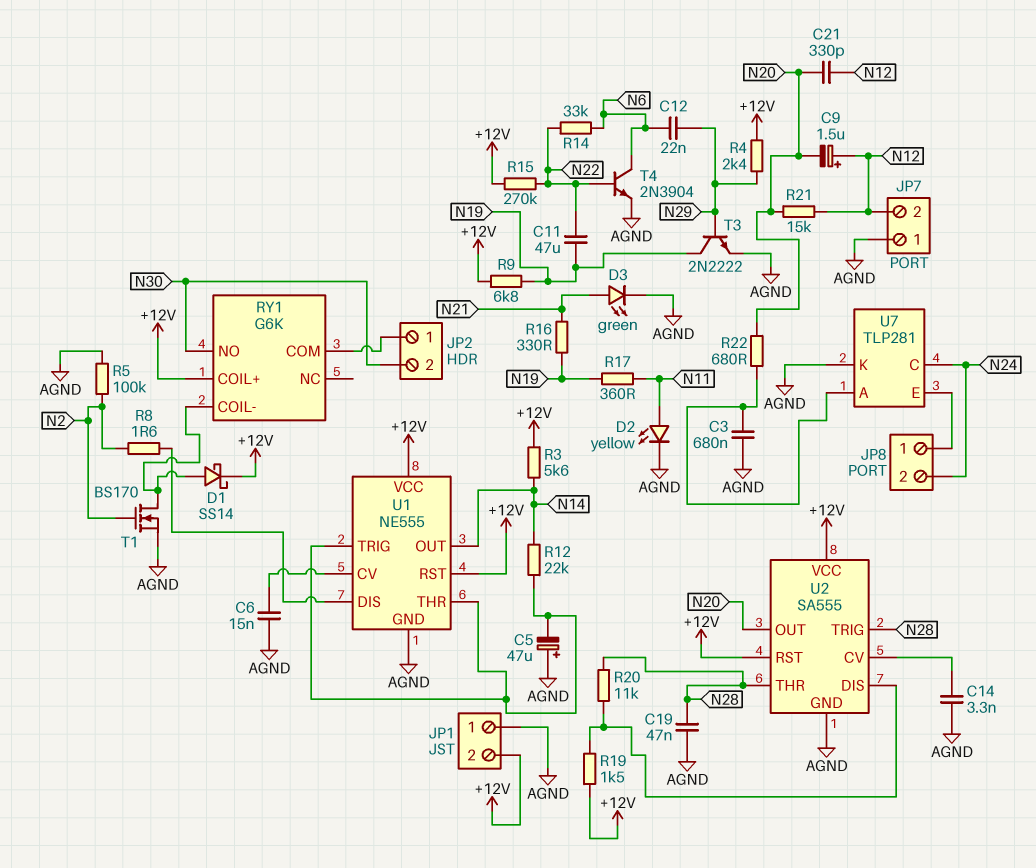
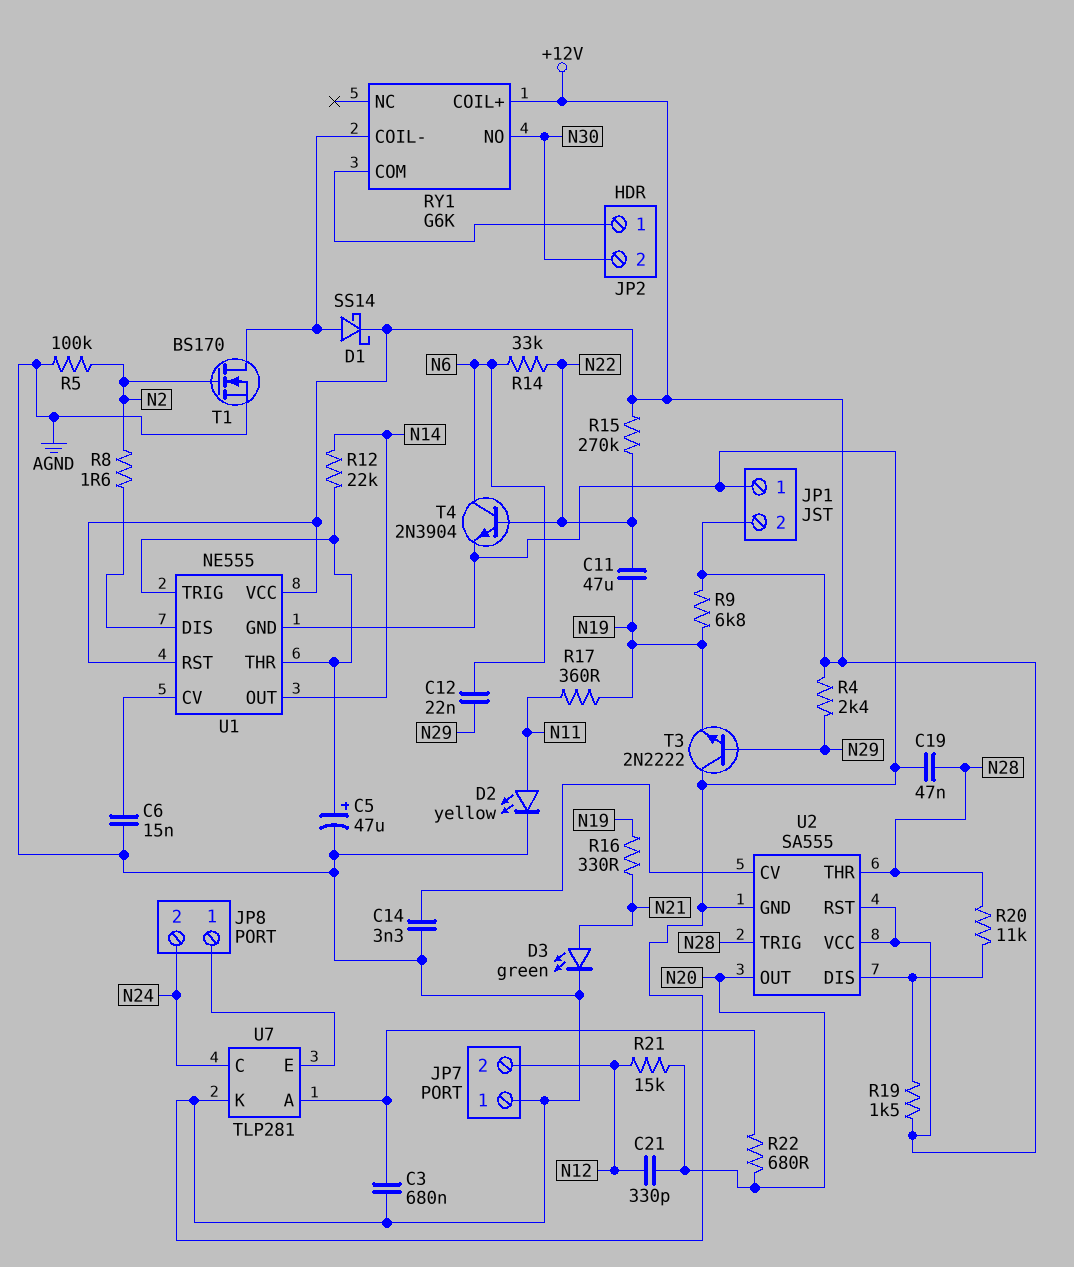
C5: 47uF (plus AGND, minus U1/THR) -> 47uF (plus U1/THR, minus AGND)
C9: 1.5uF (plus N12, minus N20) -> none
R3: 5.6k (+12V, N14) -> none
T3: NPN 2N2222 (B N29, C N19, E AGND) -> NPN 2N2222 (B N29, C AGND, E N19)

